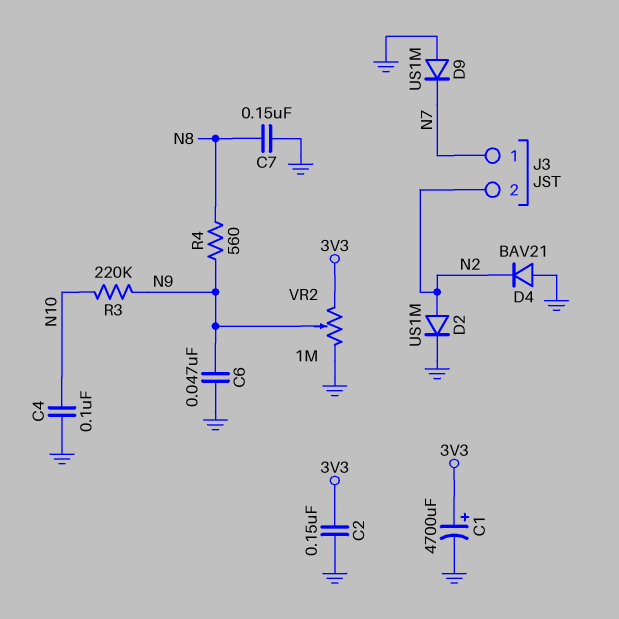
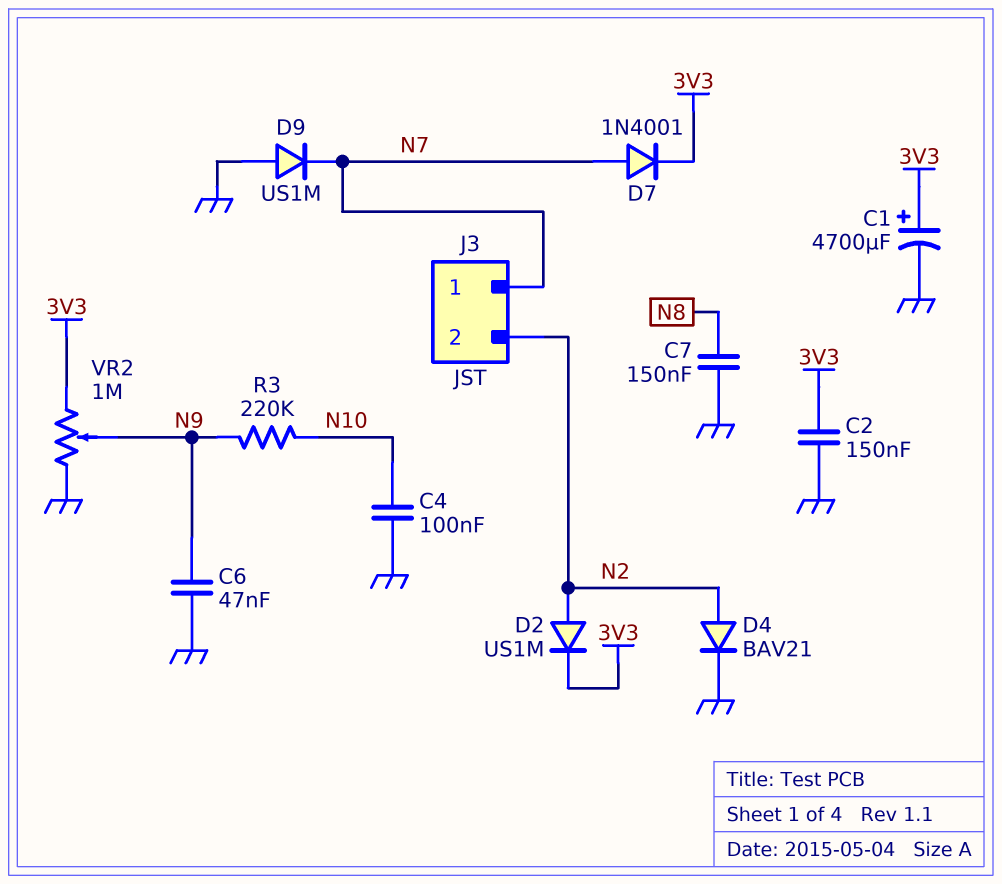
D2: diode US1M (A N2, K GND) -> diode US1M (A N2, K 3V3)
D4: diode BAV21 (A GND, K N2) -> diode BAV21 (A N2, K GND)
D7: none -> diode 1N4001 (A N7, K 3V3)
R4: 560 (N8, N9) -> none

